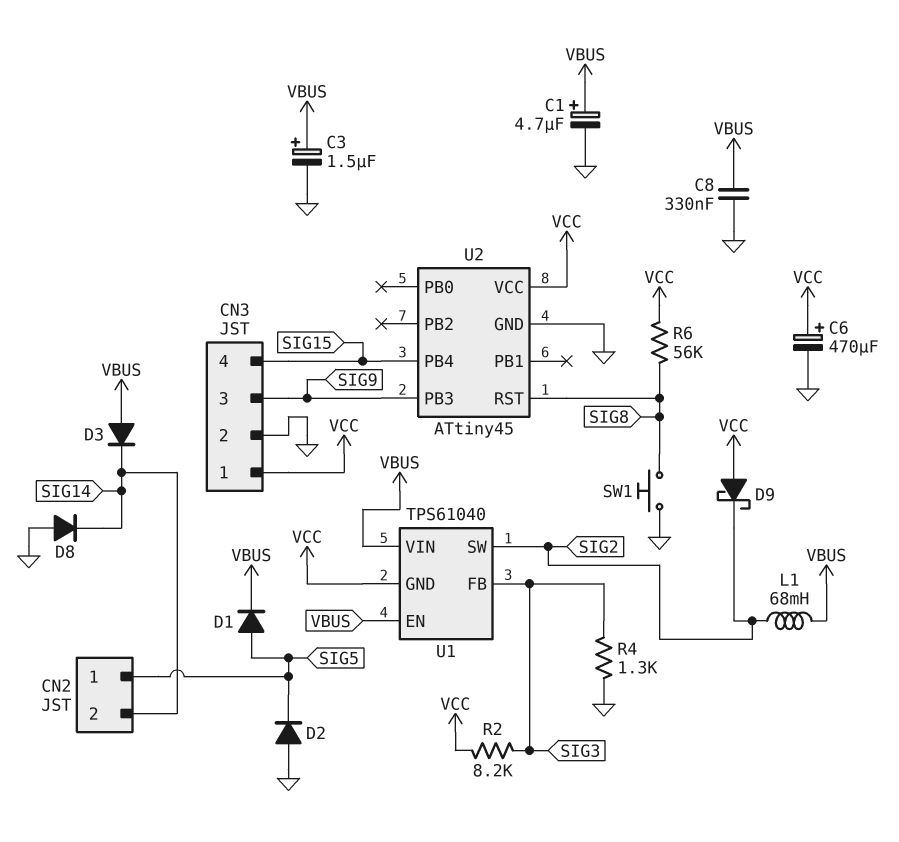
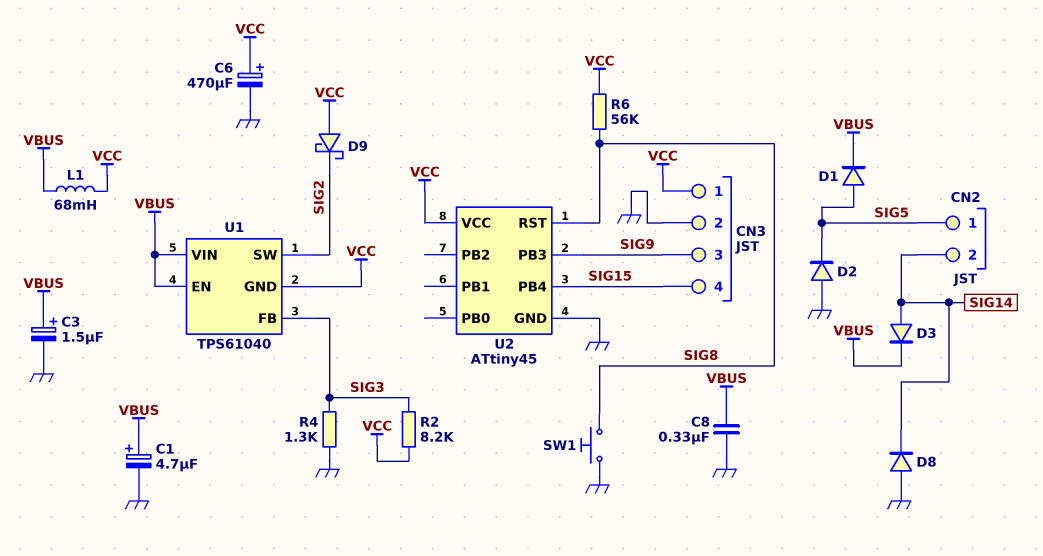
D3: diode (A VBUS, K SIG14) -> diode (A SIG14, K VBUS)
L1: 68mH (SIG2, VBUS) -> 68mH (VBUS, VCC)

